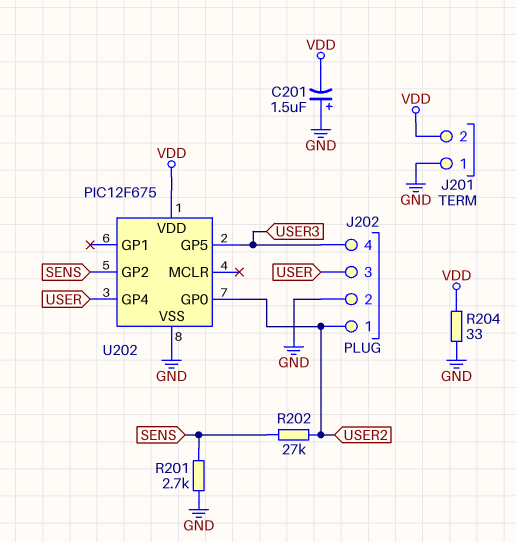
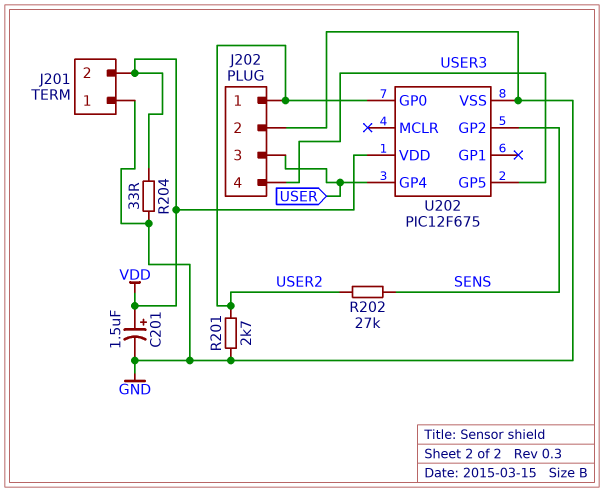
C201: 1.5uF (plus GND, minus VDD) -> 1.5uF (plus VDD, minus GND)
R201: 2.7k (GND, SENS) -> 2.7k (GND, USER2)

